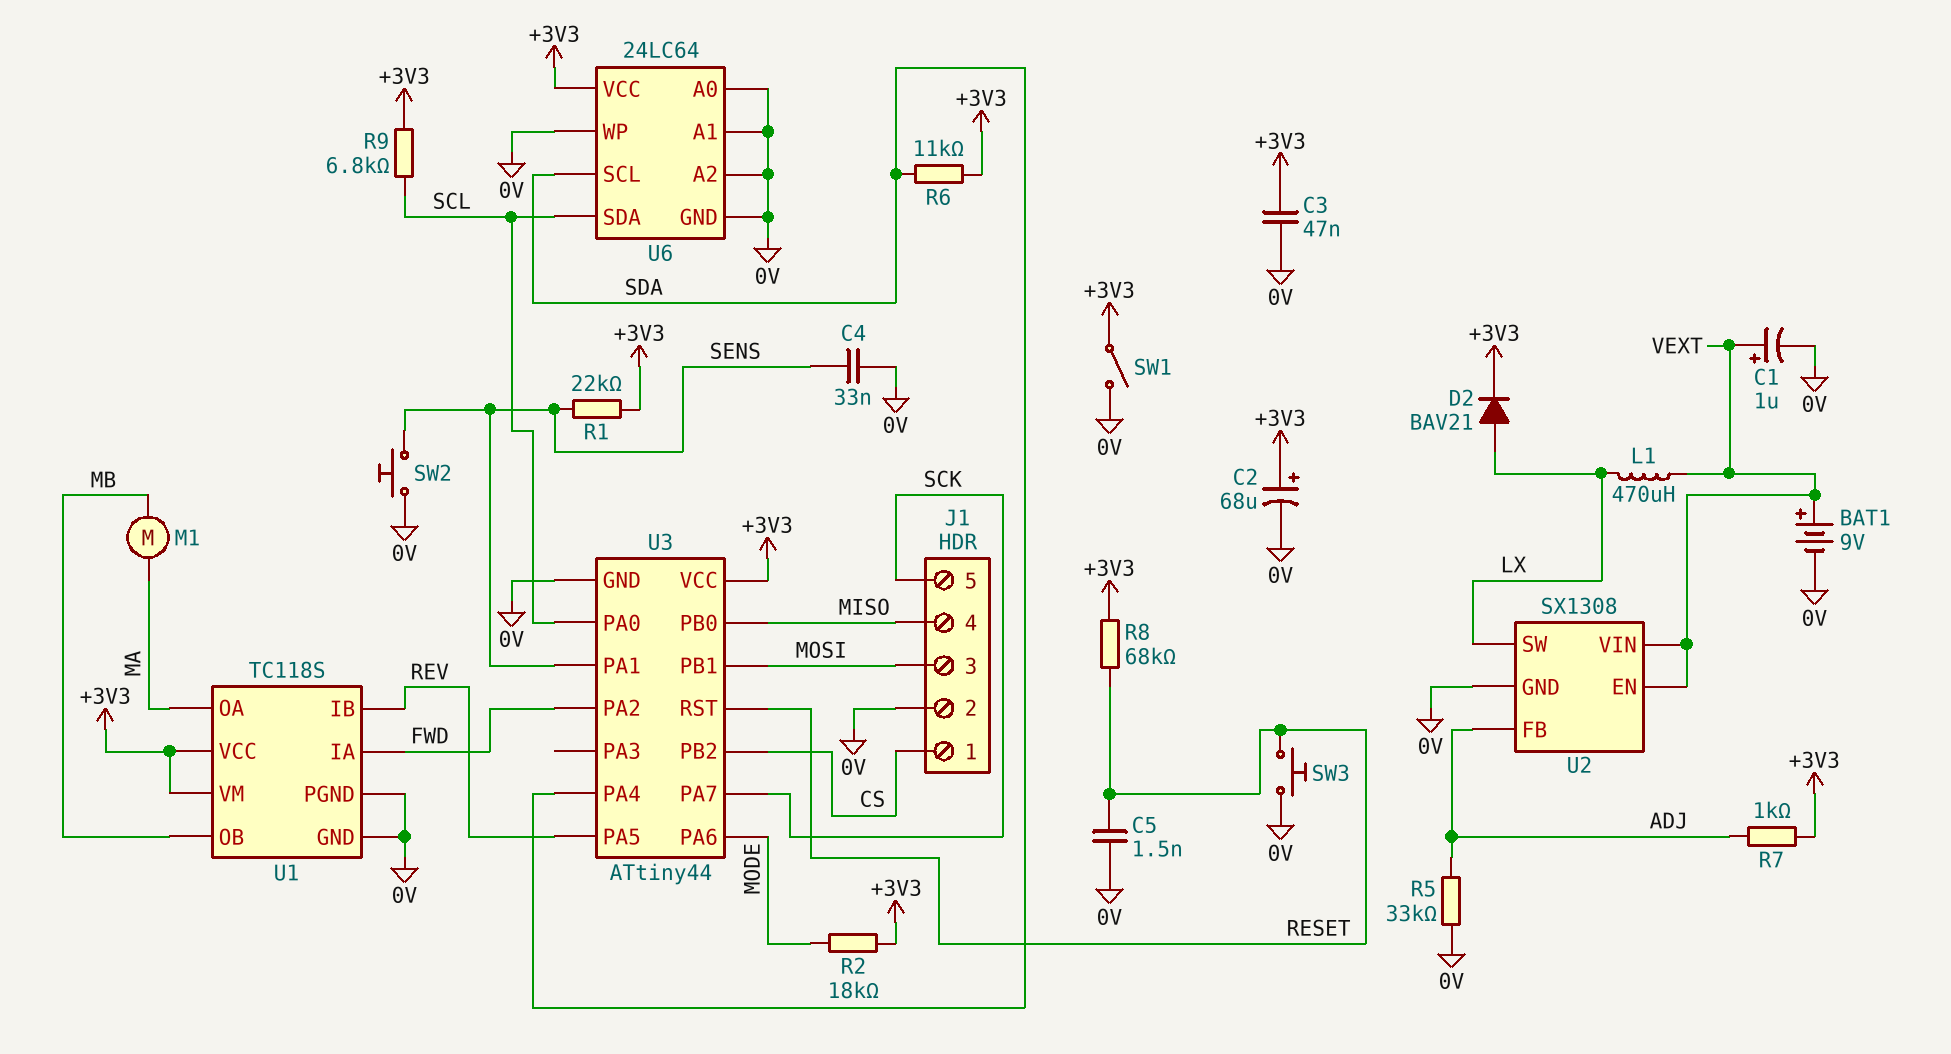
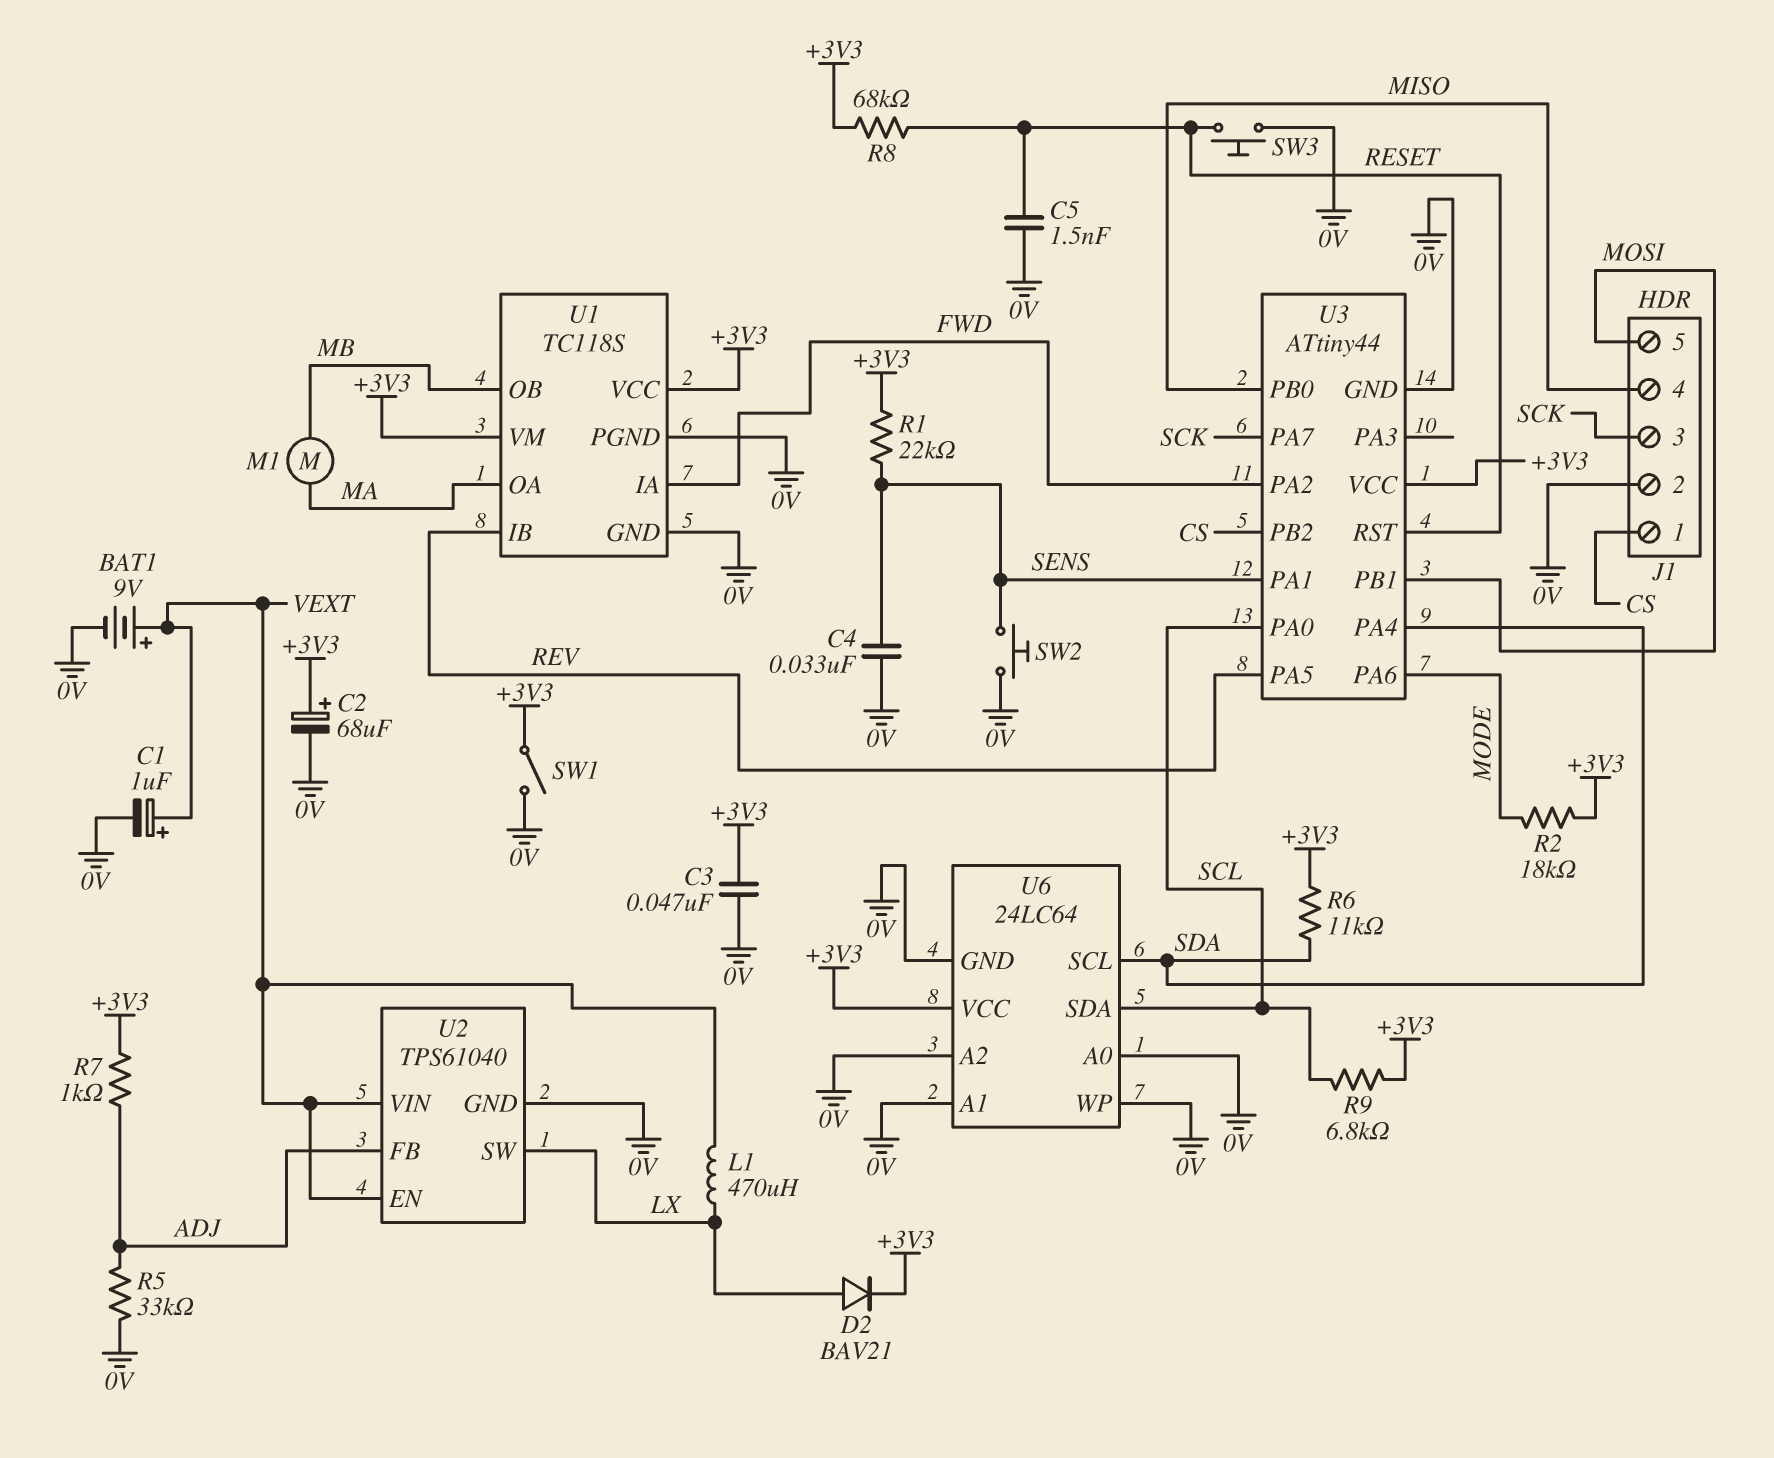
J1 pin 3: MOSI -> SCK
J1 pin 5: SCK -> MOSI
U2: SX1308 -> TPS61040

